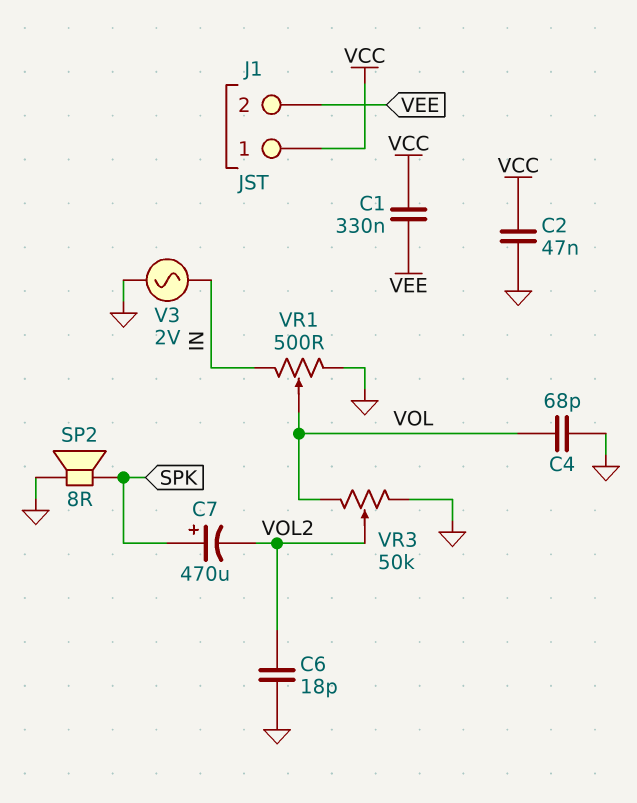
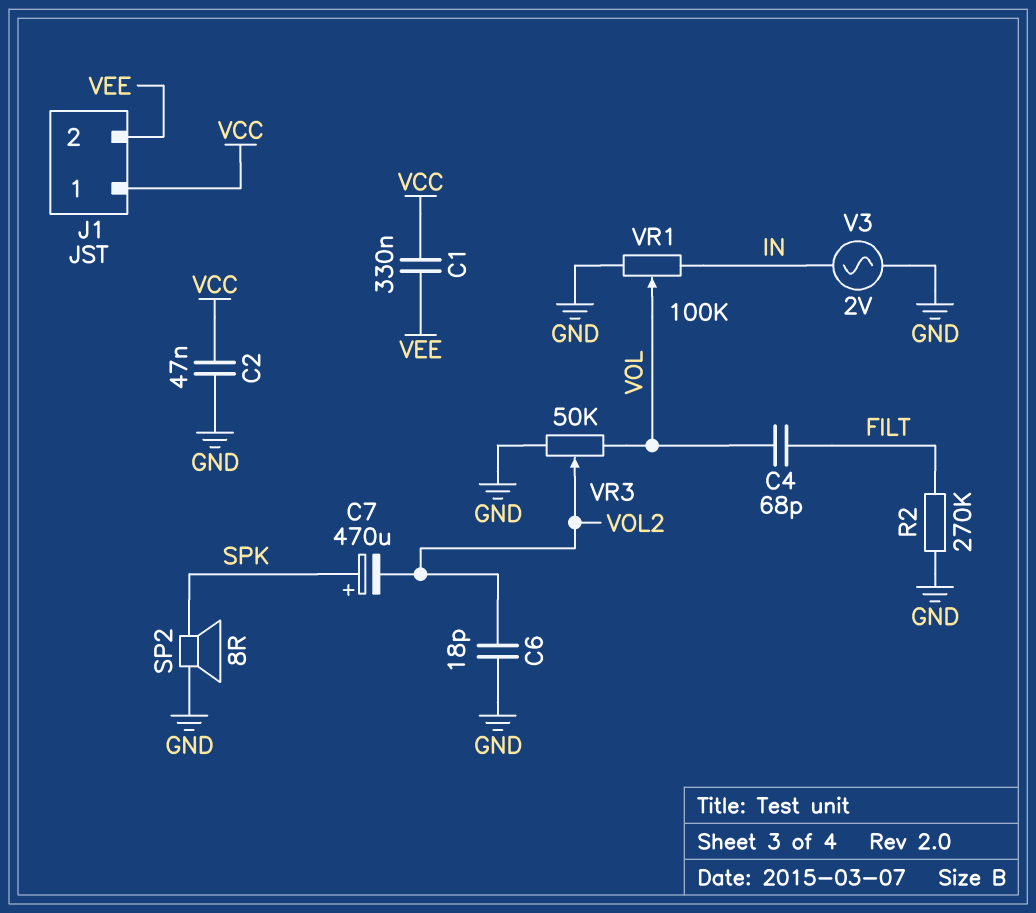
C4: 68pF (GND, VOL) -> 68pF (FILT, VOL)
R2: none -> 270k (FILT, GND)
VR1: 500 (GND, IN, wiper VOL) -> 100k (GND, IN, wiper VOL)

